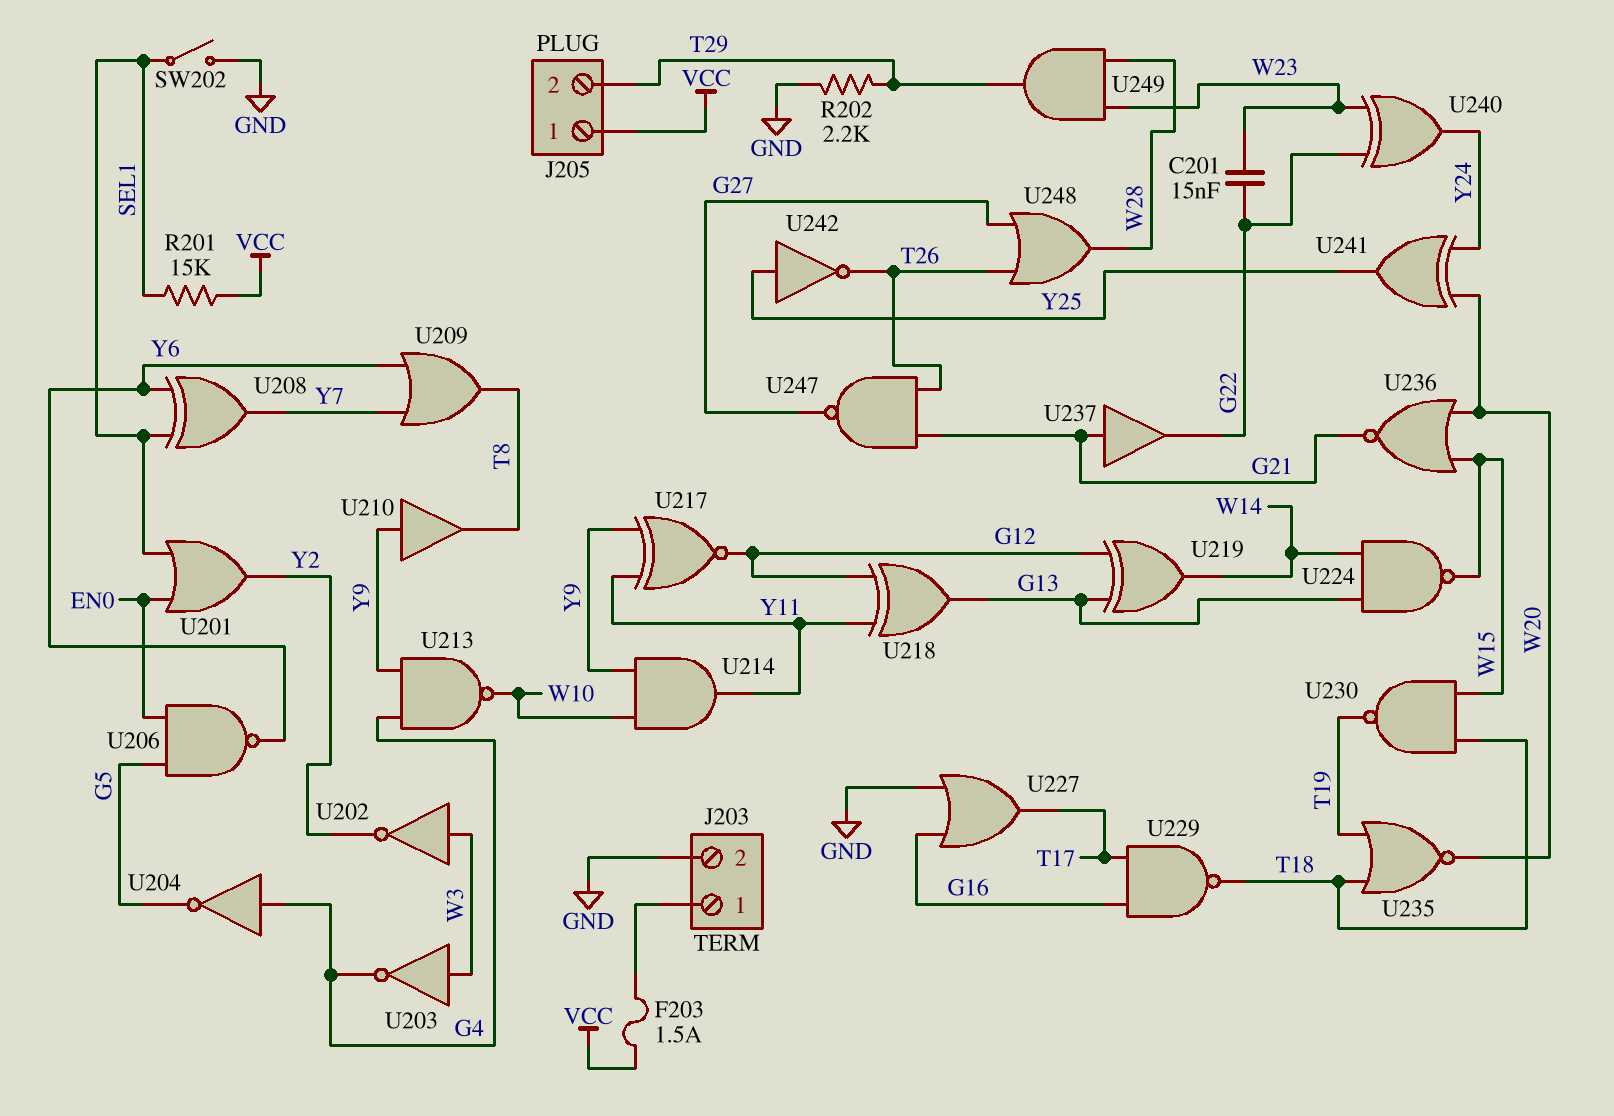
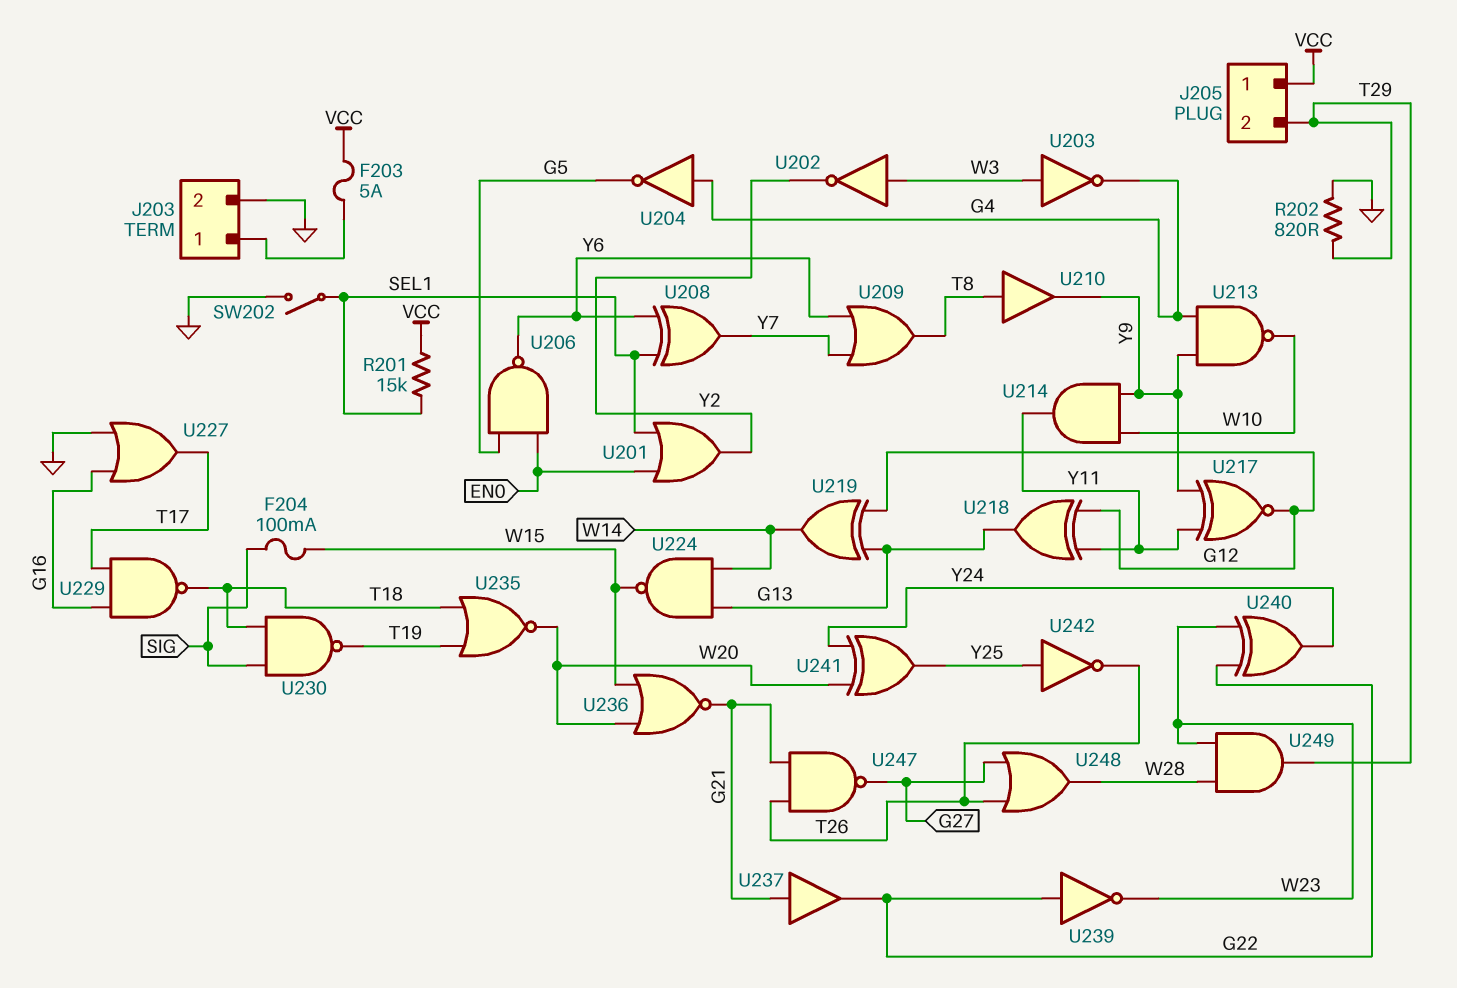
C201: 15nF (G22, W23) -> none
F203: 1.5A (J203/1, VCC) -> 5A (J203/1, VCC)
F204: none -> 100mA (SIG, W15)
R202: 2.2k (GND, T29) -> 820 (GND, T29)
U210: buffer (in Y9, out T8) -> buffer (in T8, out Y9)
U230: NAND (in T18, in W15, out T19) -> NAND (in SIG, in T18, out T19)
U239: none -> NOT (in G22, out W23)

